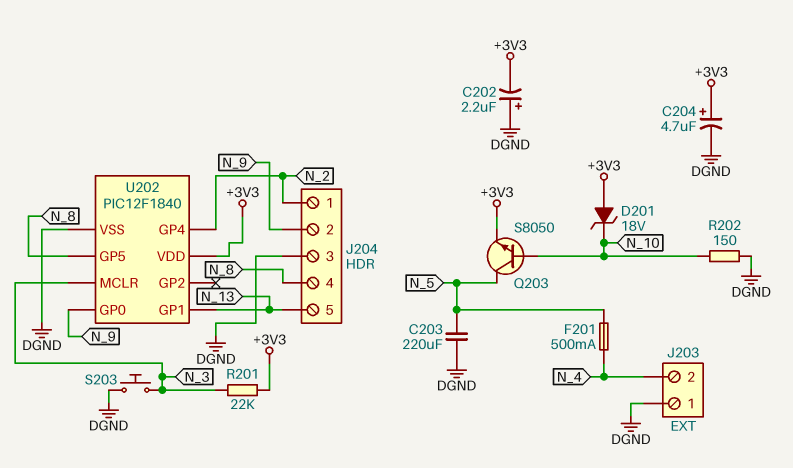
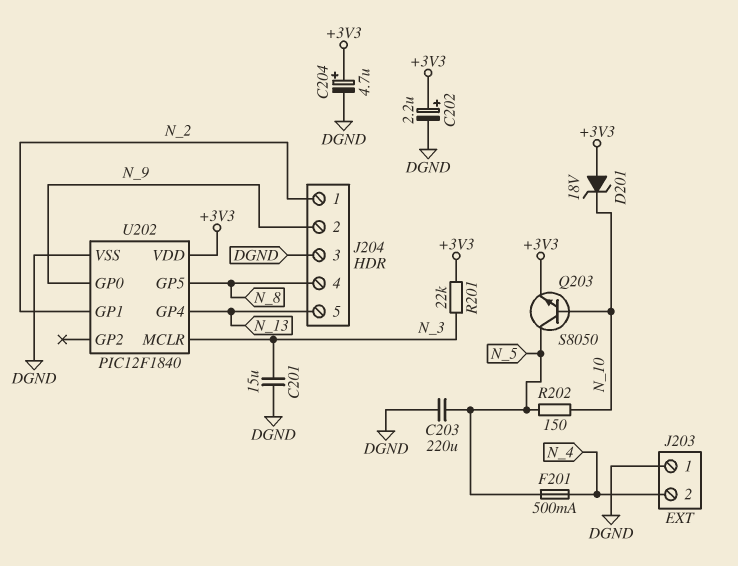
C201: none -> 15uF (DGND, N_3)
C202: 2.2uF (plus DGND, minus +3V3) -> 2.2uF (plus +3V3, minus DGND)
R202: 150 (DGND, N_10) -> 150 (N_5, N_10)
S203: button (DGND, N_3) -> none
U202 pin GP1: N_13 -> N_2
U202 pin GP4: N_2 -> N_13

